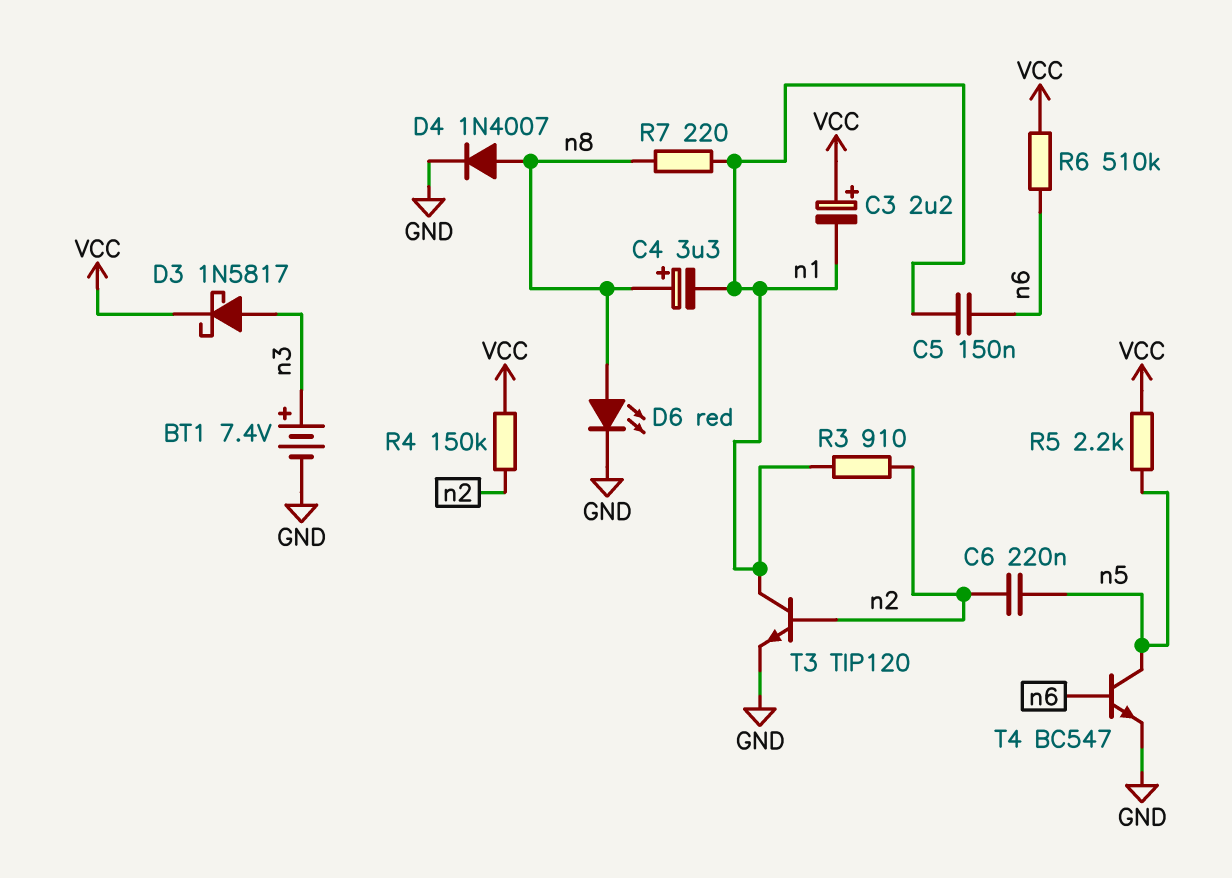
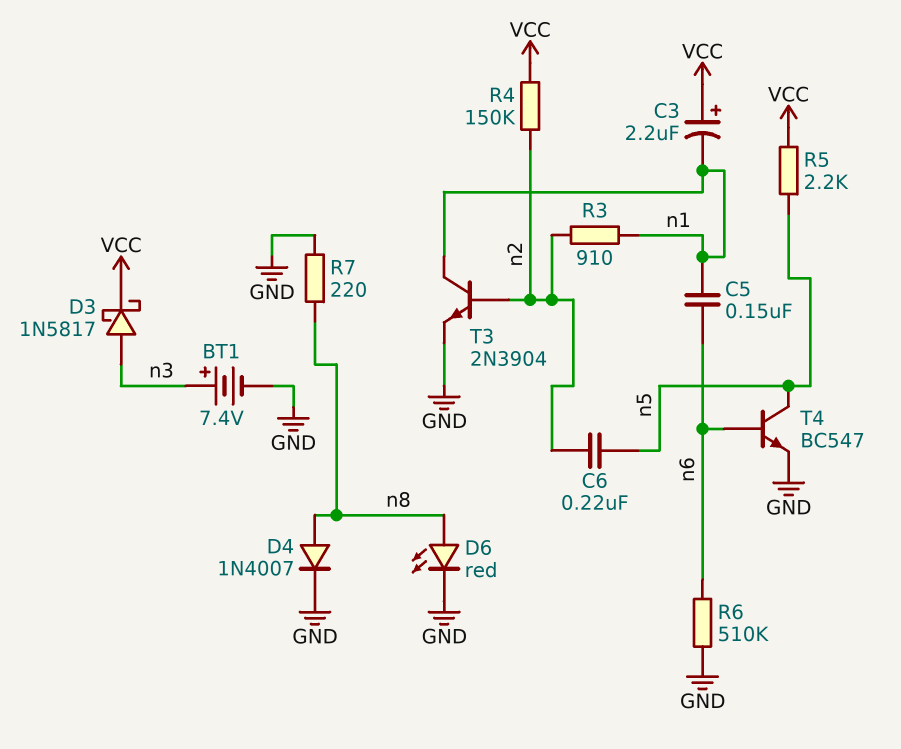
C4: 3.3uF (plus n8, minus n1) -> none
R6: 510k (VCC, n6) -> 510k (GND, n6)
R7: 220 (n1, n8) -> 220 (GND, n8)
T3: NPN TIP120 (B n2, C n1, E GND) -> NPN 2N3904 (B n2, C n1, E GND)

